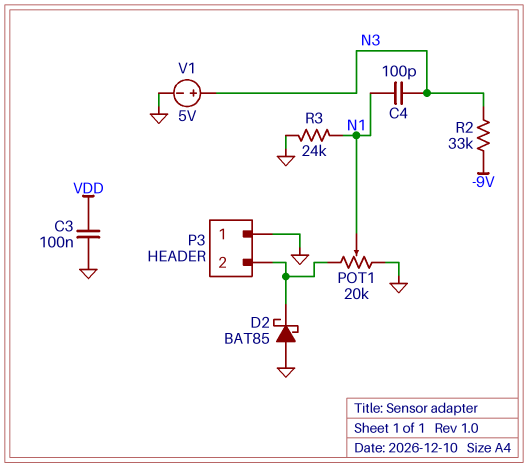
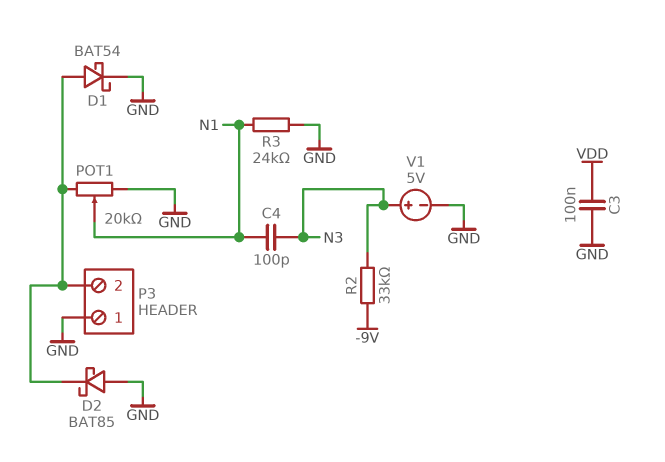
D1: none -> schottky BAT54 (A P3/2, K GND)

